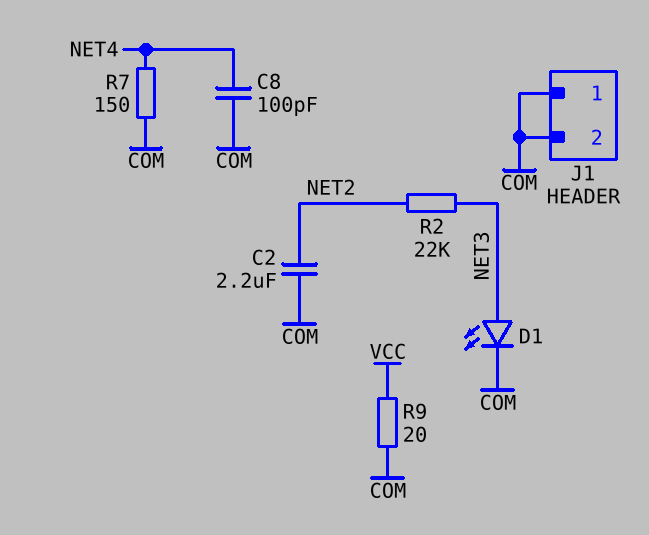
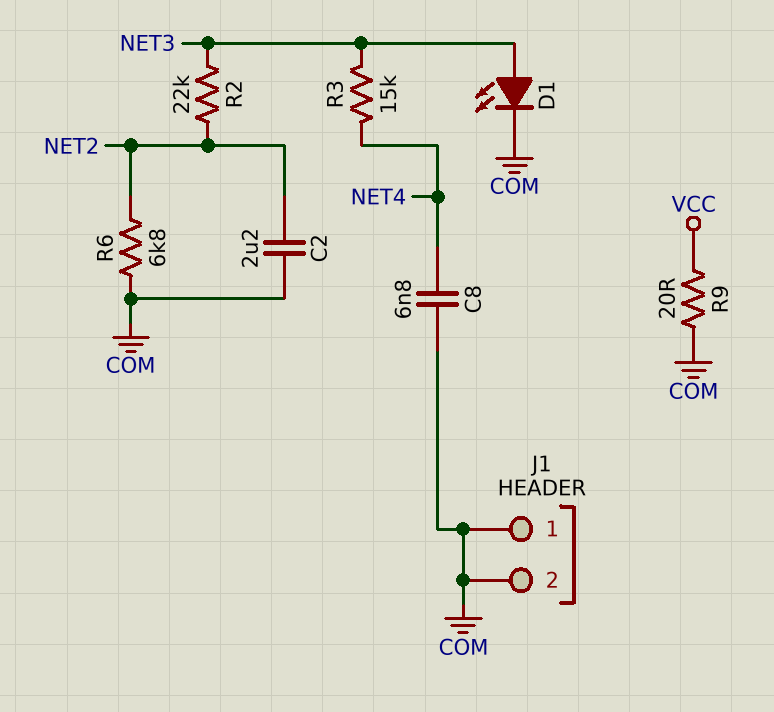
C8: 100pF (COM, NET4) -> 6.8nF (COM, NET4)
R3: none -> 15k (NET3, NET4)
R6: none -> 6.8k (COM, NET2)
R7: 150 (COM, NET4) -> none

